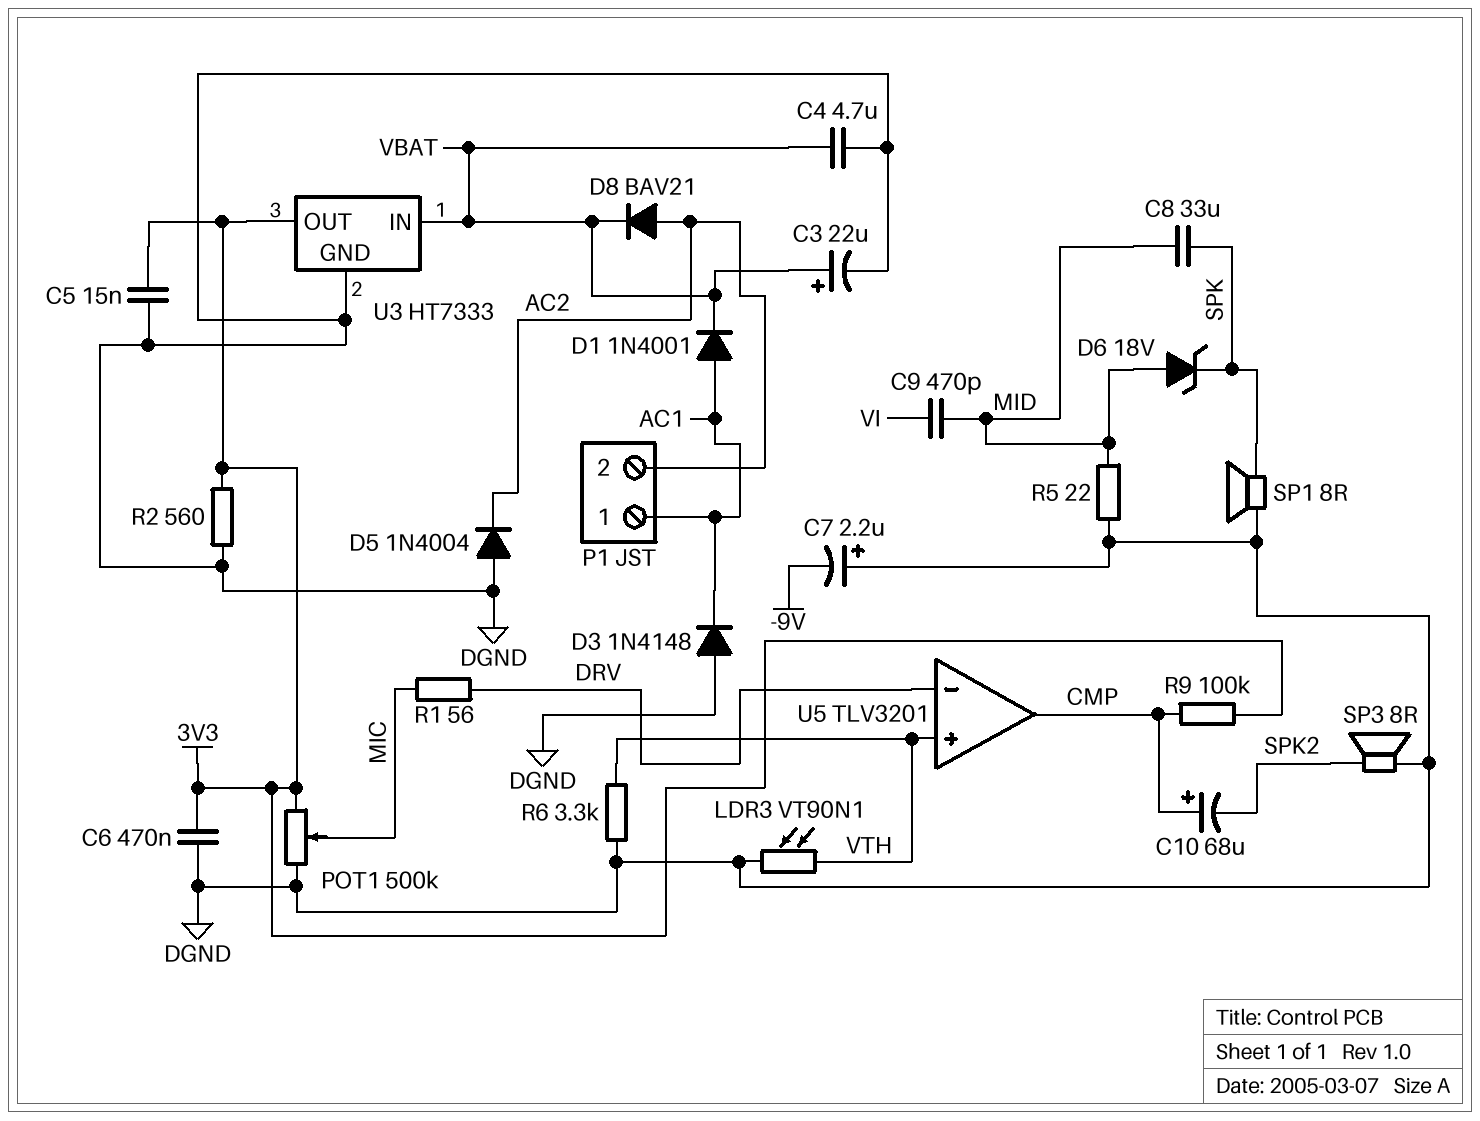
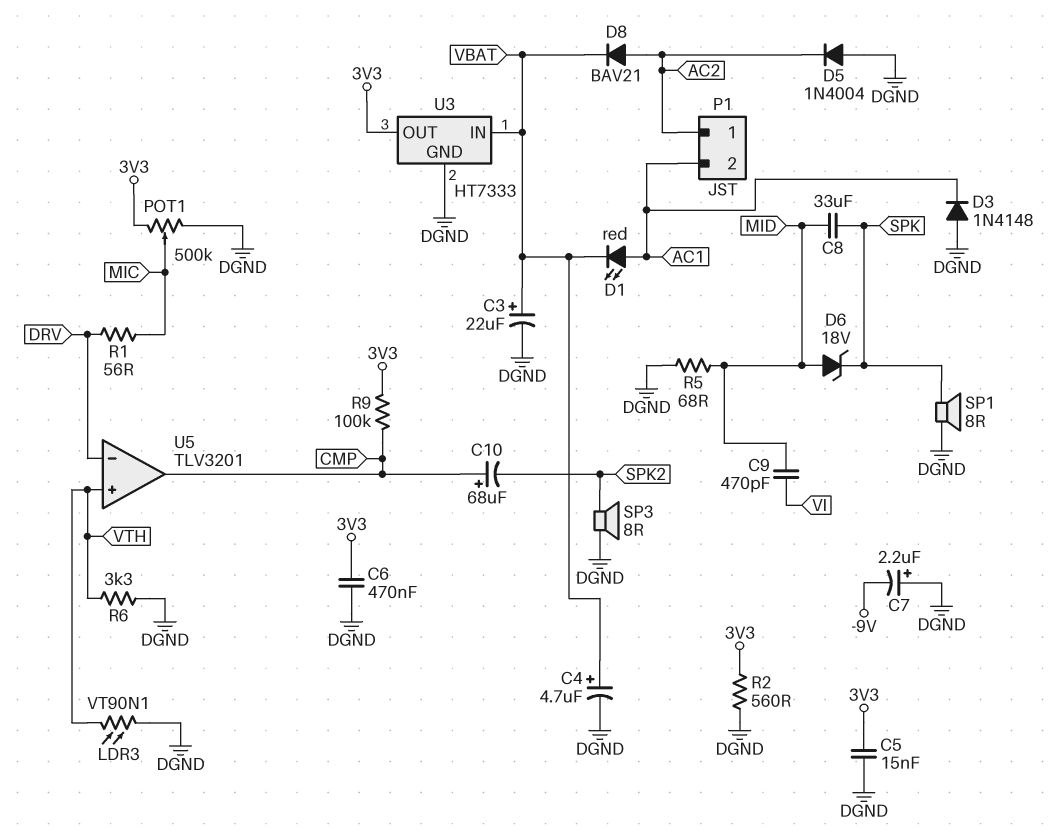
C4: 4.7uF (DGND, VBAT) -> 4.7uF (plus VBAT, minus DGND)
D1: diode 1N4001 (A AC1, K VBAT) -> LED red (A AC1, K VBAT)
P1 pin 1: AC1 -> AC2
P1 pin 2: AC2 -> AC1
R5: 22 (DGND, MID) -> 68 (DGND, MID)

